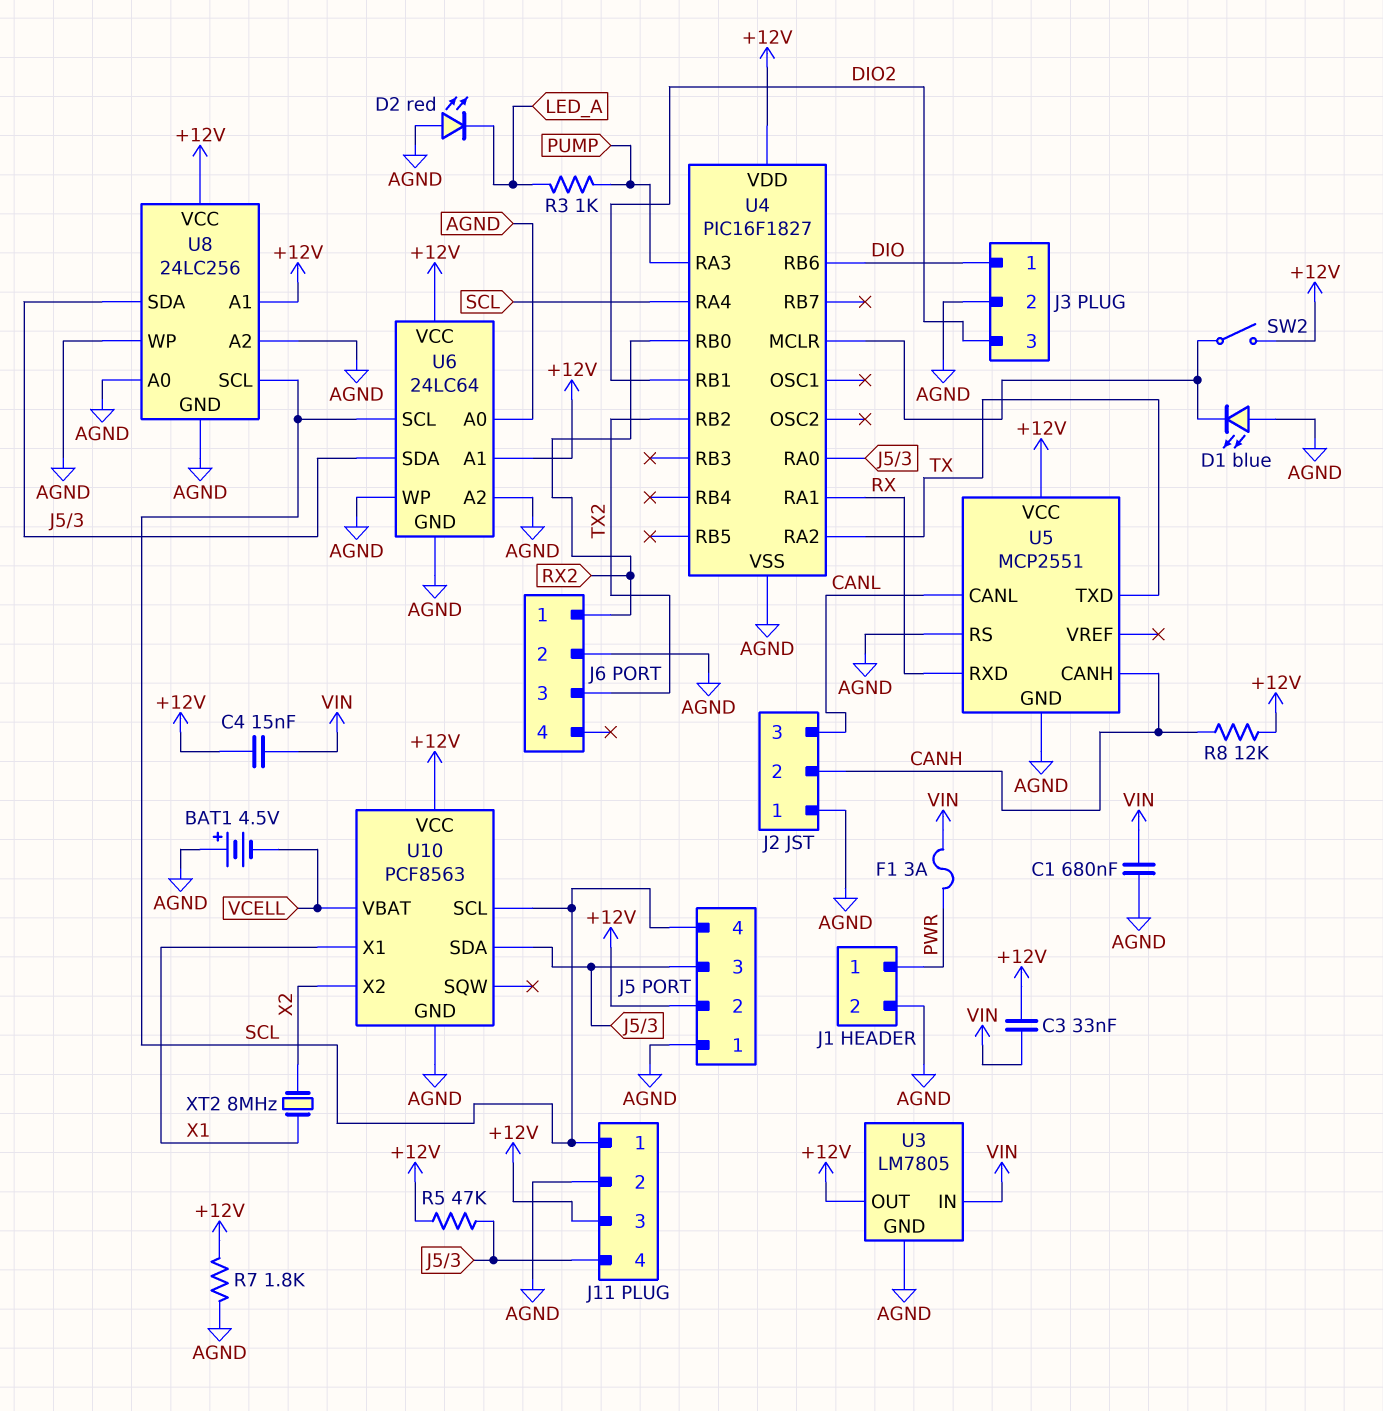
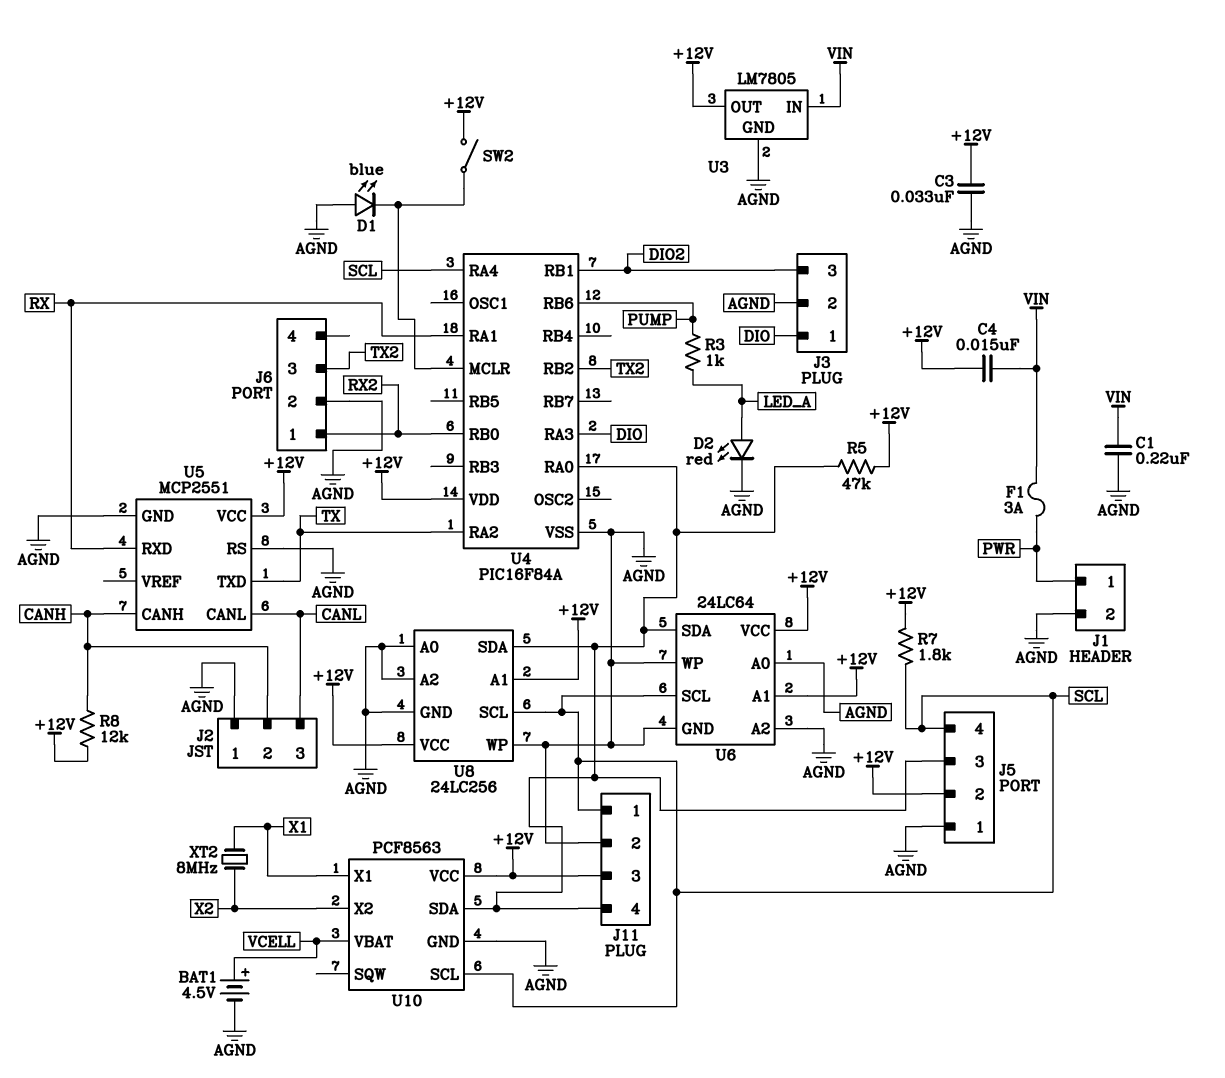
BAT1: 4.5V (plus AGND, minus VCELL) -> 4.5V (plus VCELL, minus AGND)
C1: 680nF (AGND, VIN) -> 220nF (AGND, VIN)
C3: 33nF (+12V, VIN) -> 33nF (+12V, AGND)
D2: LED red (A AGND, K LED_A) -> LED red (A LED_A, K AGND)
R7: 1.8k (+12V, AGND) -> 1.8k (+12V, SCL)
U4: PIC16F1827 -> PIC16F84A
U4 pin RA3: PUMP -> DIO
U4 pin RB6: DIO -> PUMP

